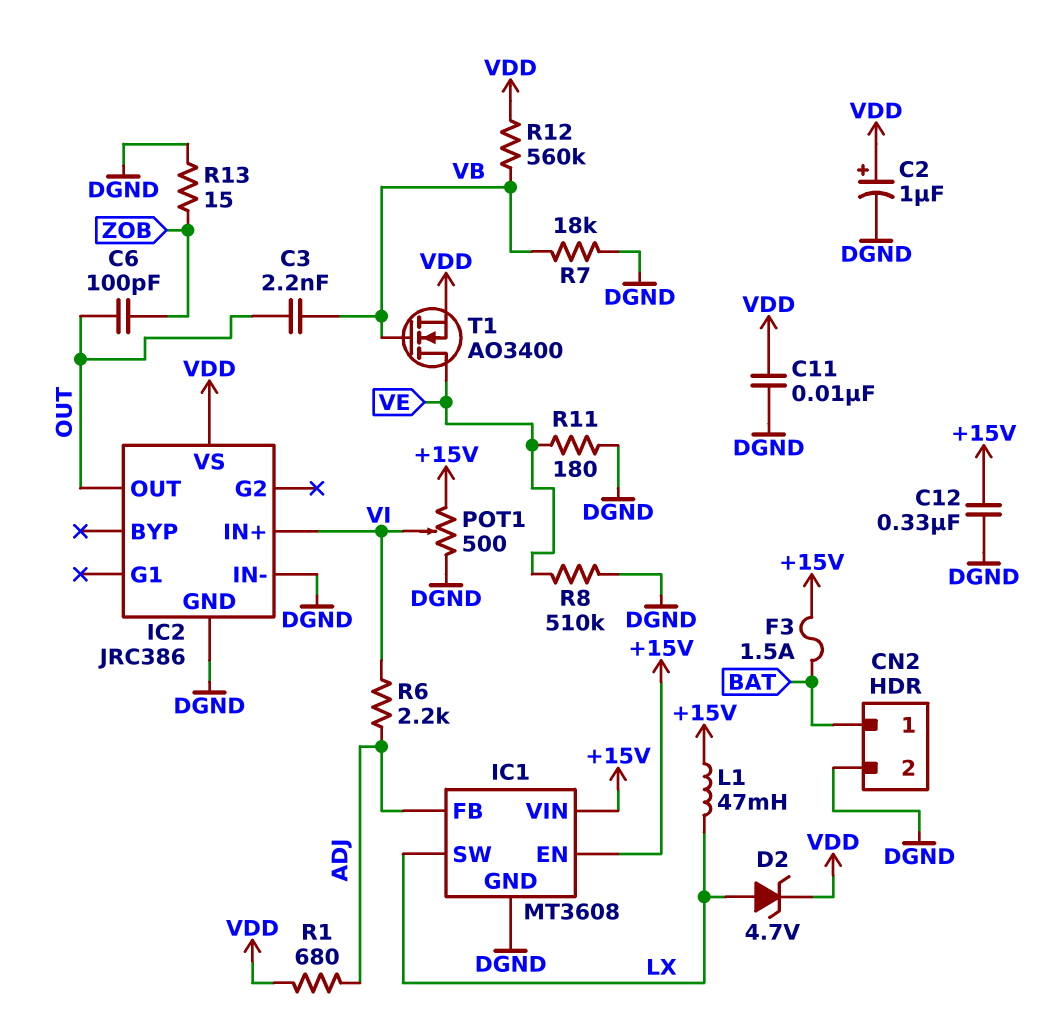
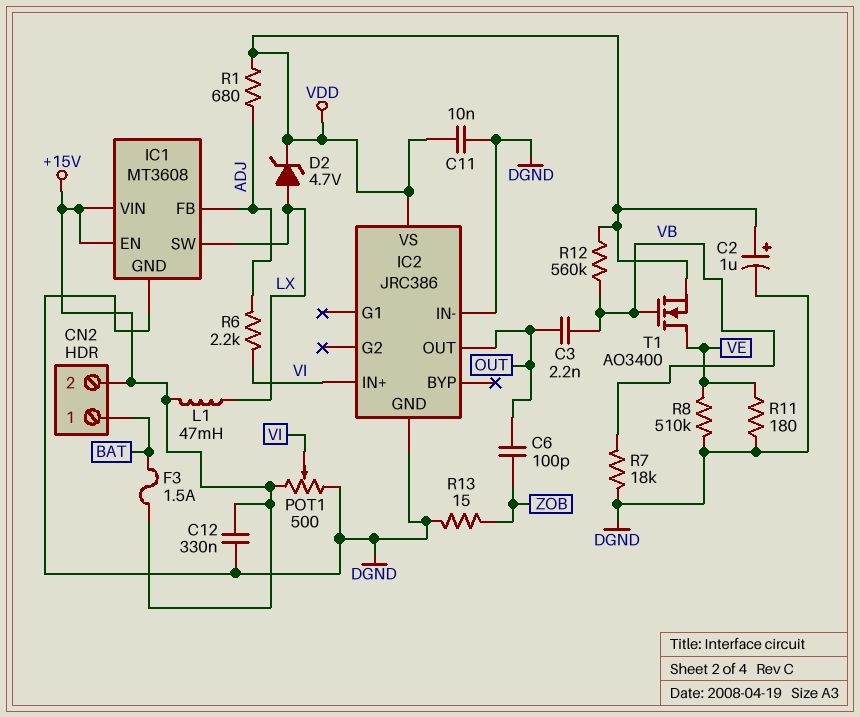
CN2 pin 2: DGND -> +15V

